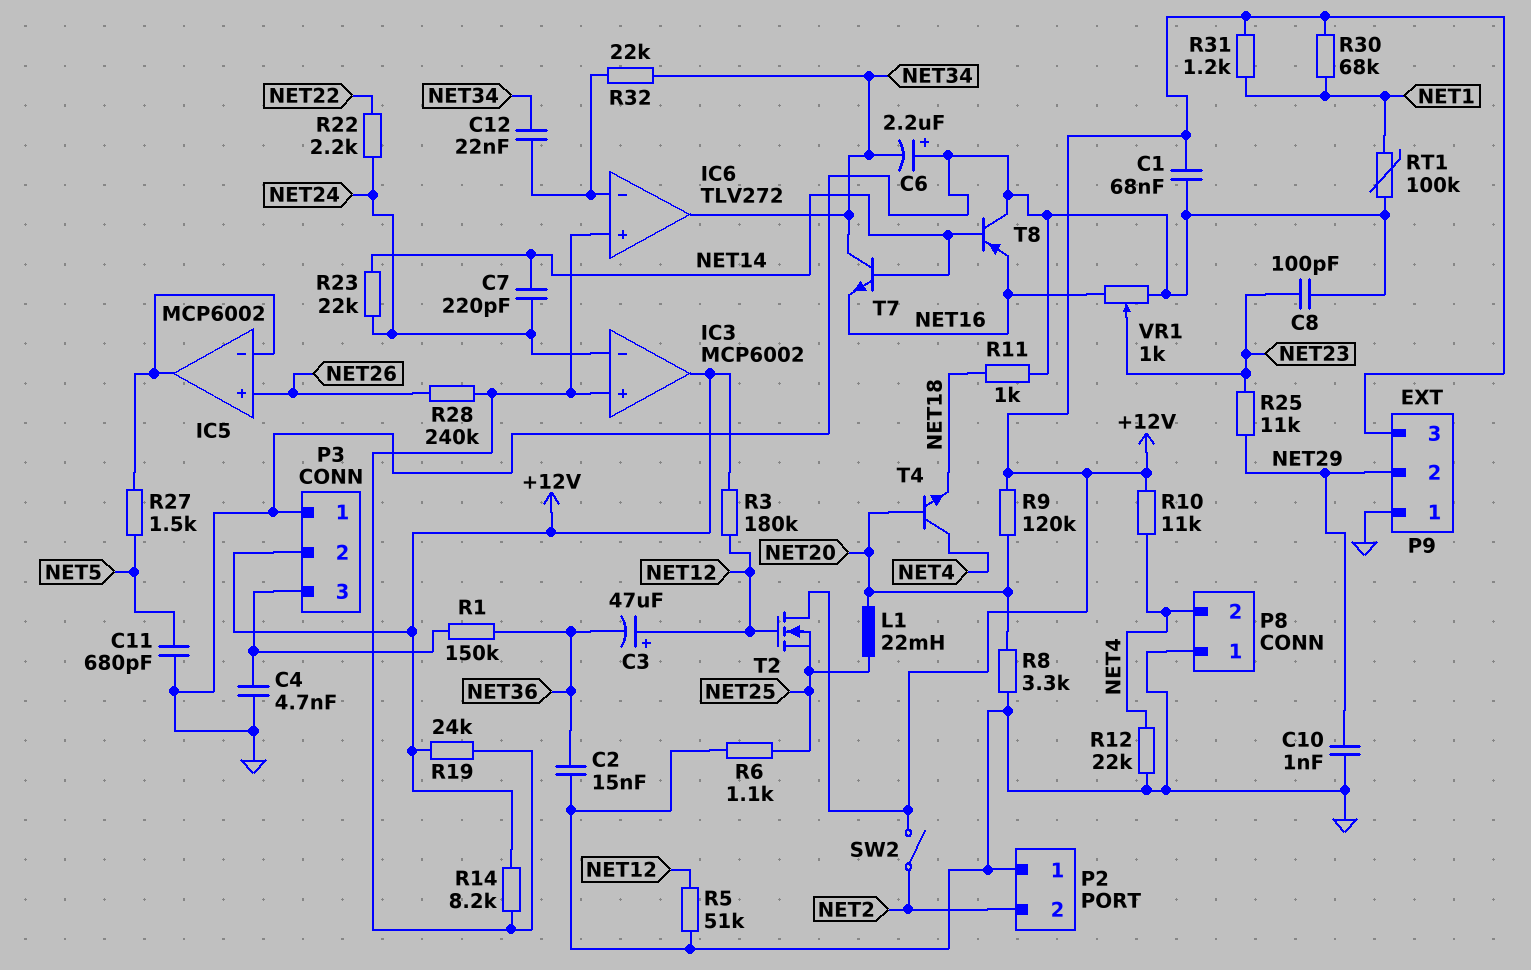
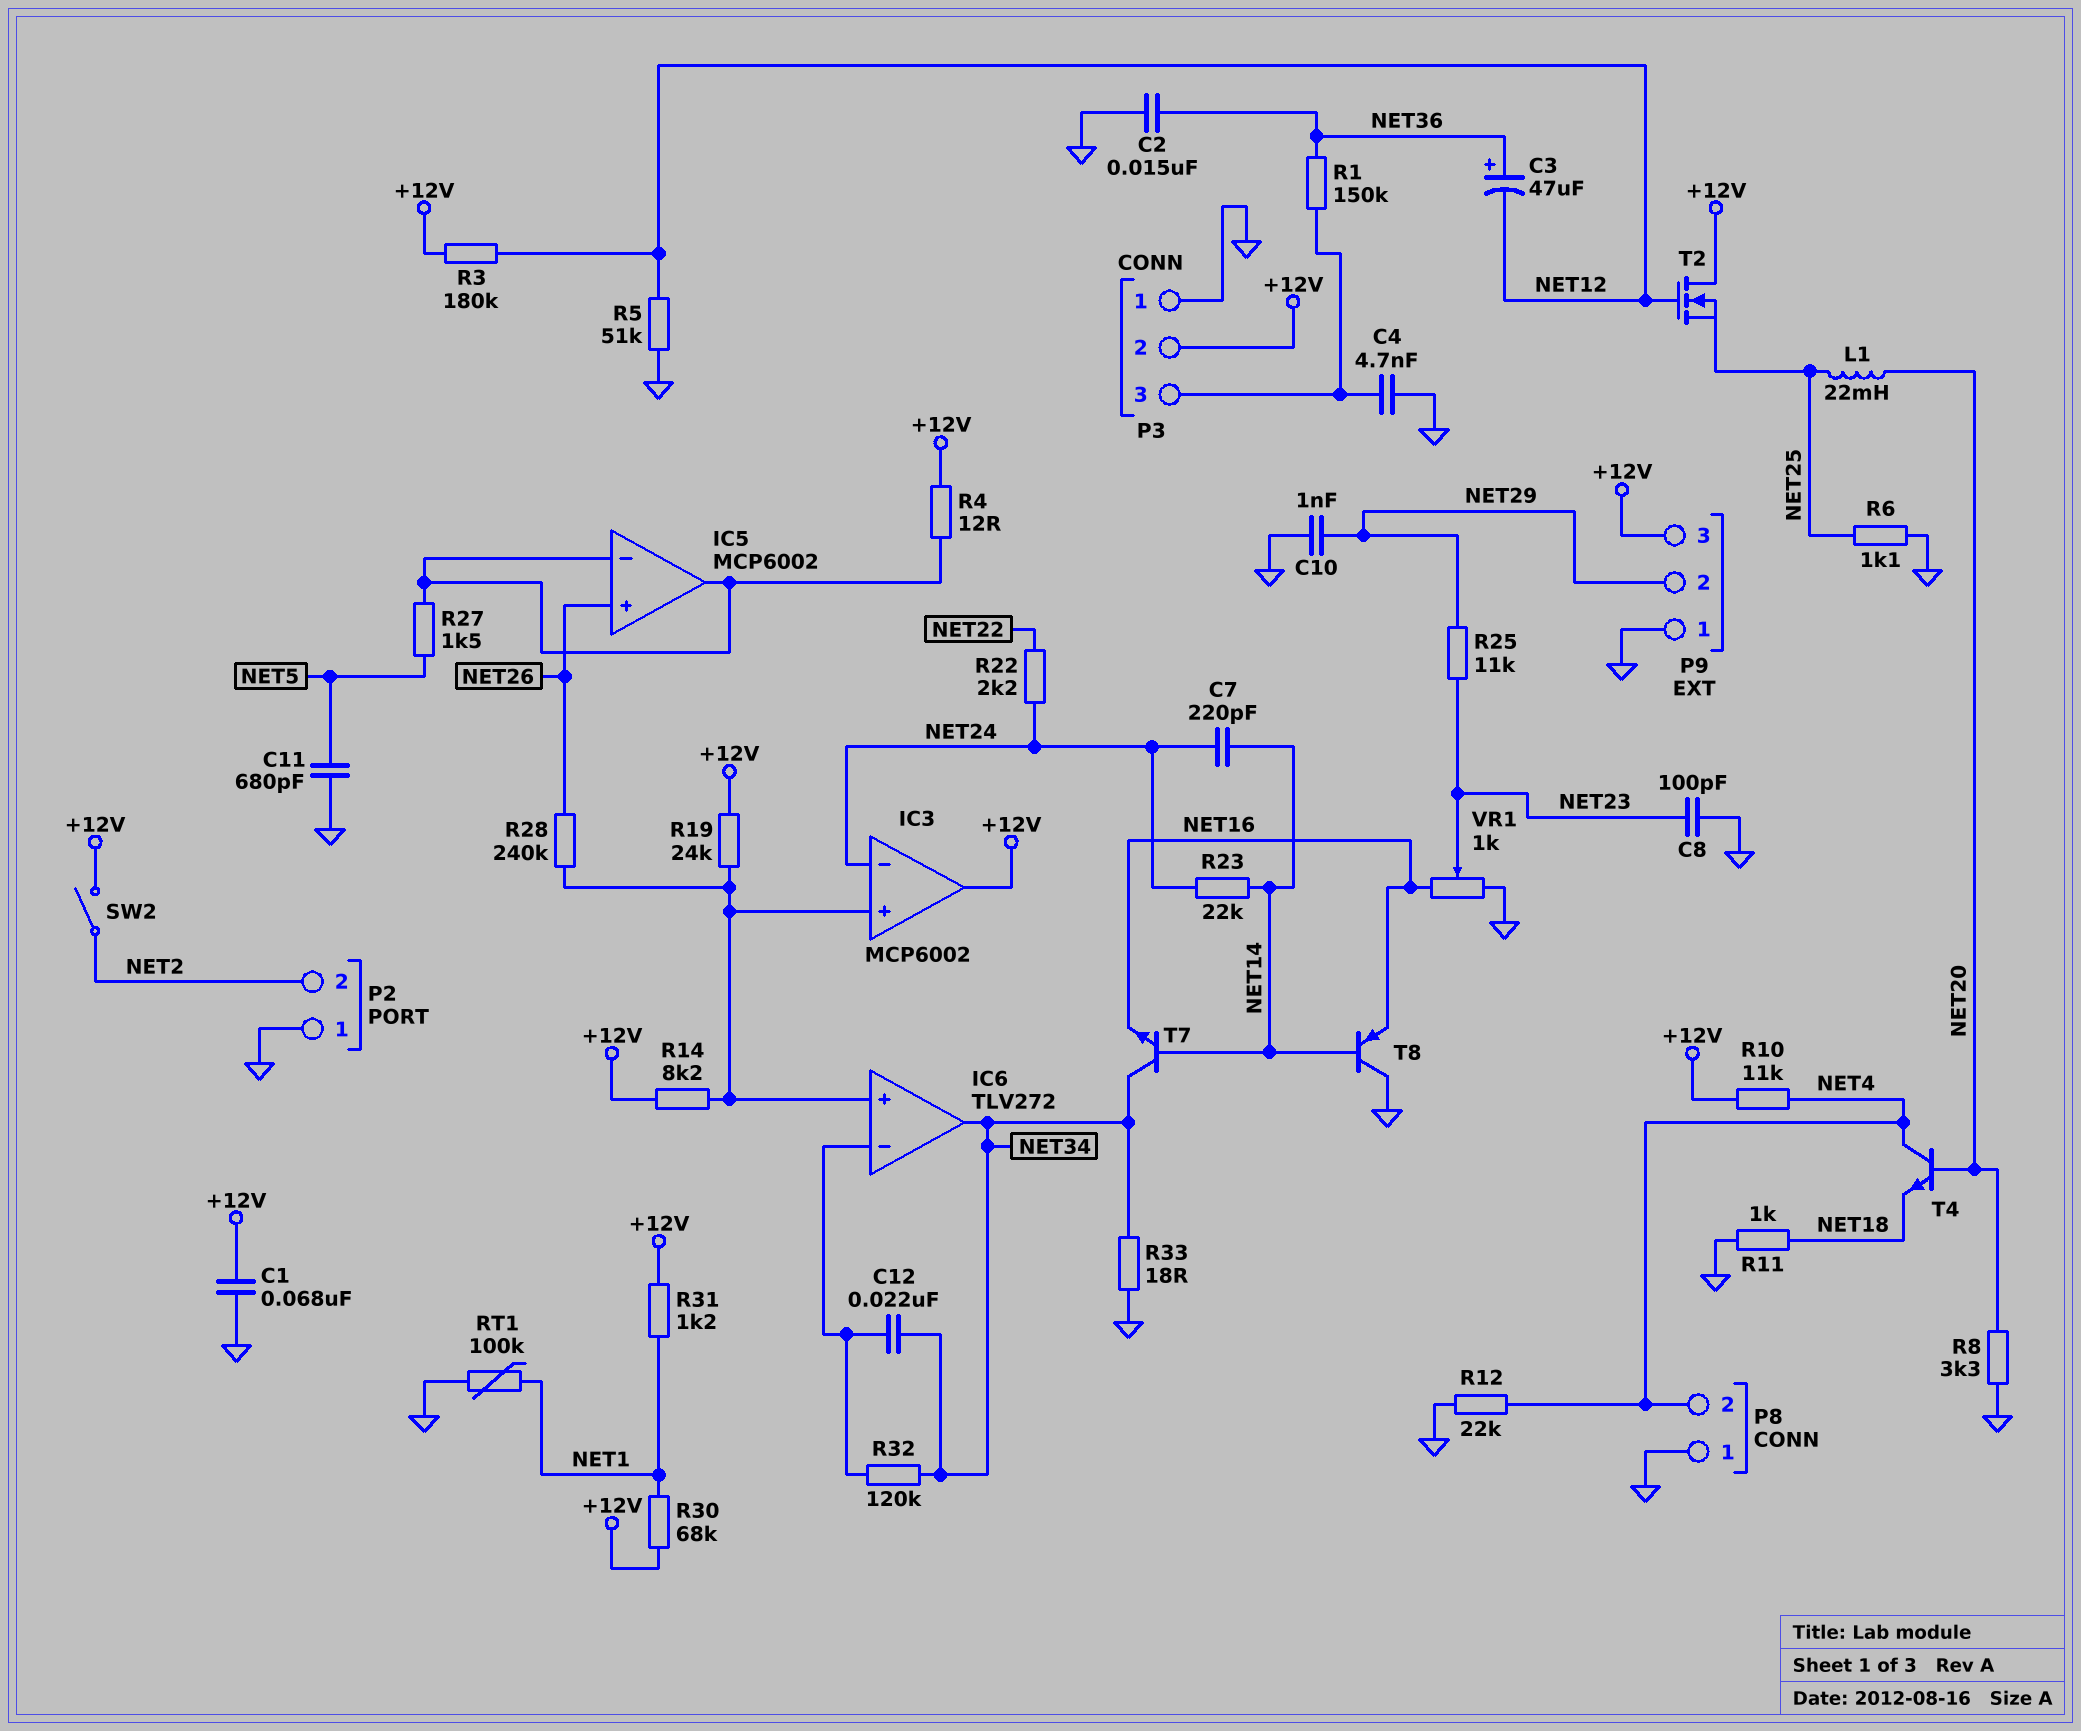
C3: 47uF (plus NET12, minus NET36) -> 47uF (plus NET36, minus NET12)
C6: 2.2uF (plus GND, minus NET34) -> none
R4: none -> 12 (+12V, IC5/in-)
R9: 120k (+12V, NET20) -> none
R32: 22k (IC6/in-, NET34) -> 120k (IC6/in-, NET34)
R33: none -> 18 (GND, NET34)

